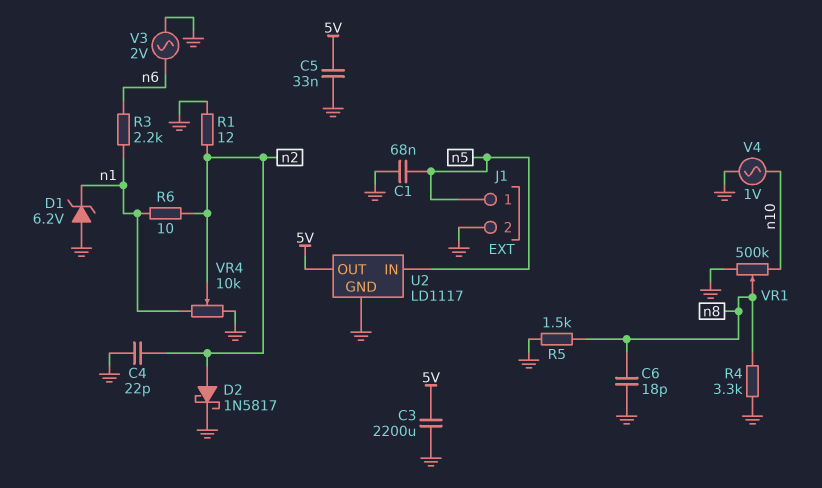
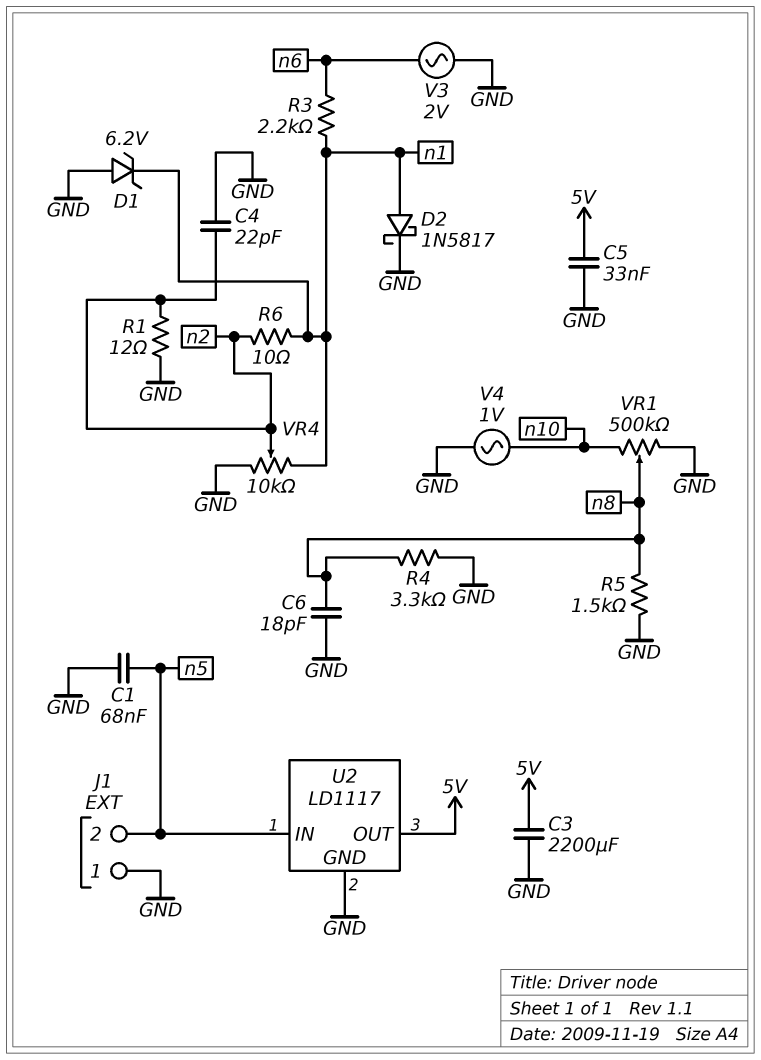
D2: schottky 1N5817 (A n2, K GND) -> schottky 1N5817 (A n1, K GND)
J1 pin 1: n5 -> GND
J1 pin 2: GND -> n5

